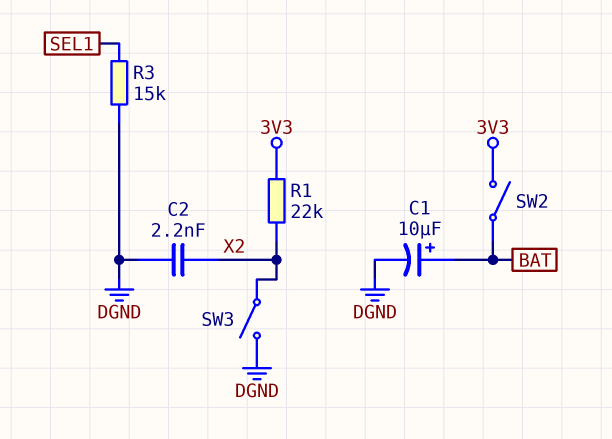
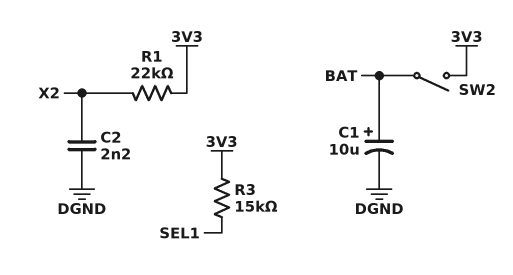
R3: 15k (DGND, SEL1) -> 15k (3V3, SEL1)
SW3: switch (DGND, X2) -> none

